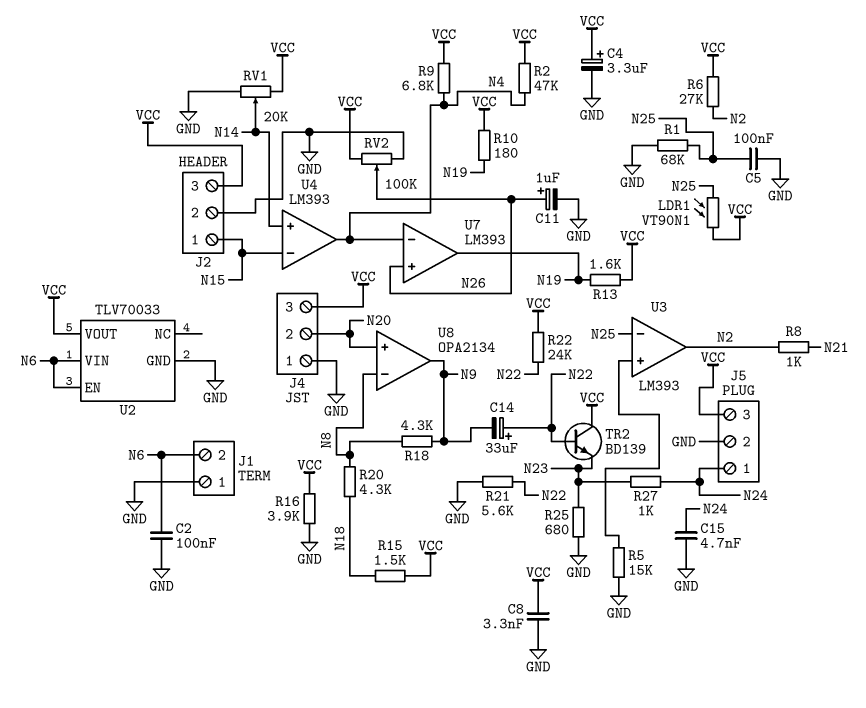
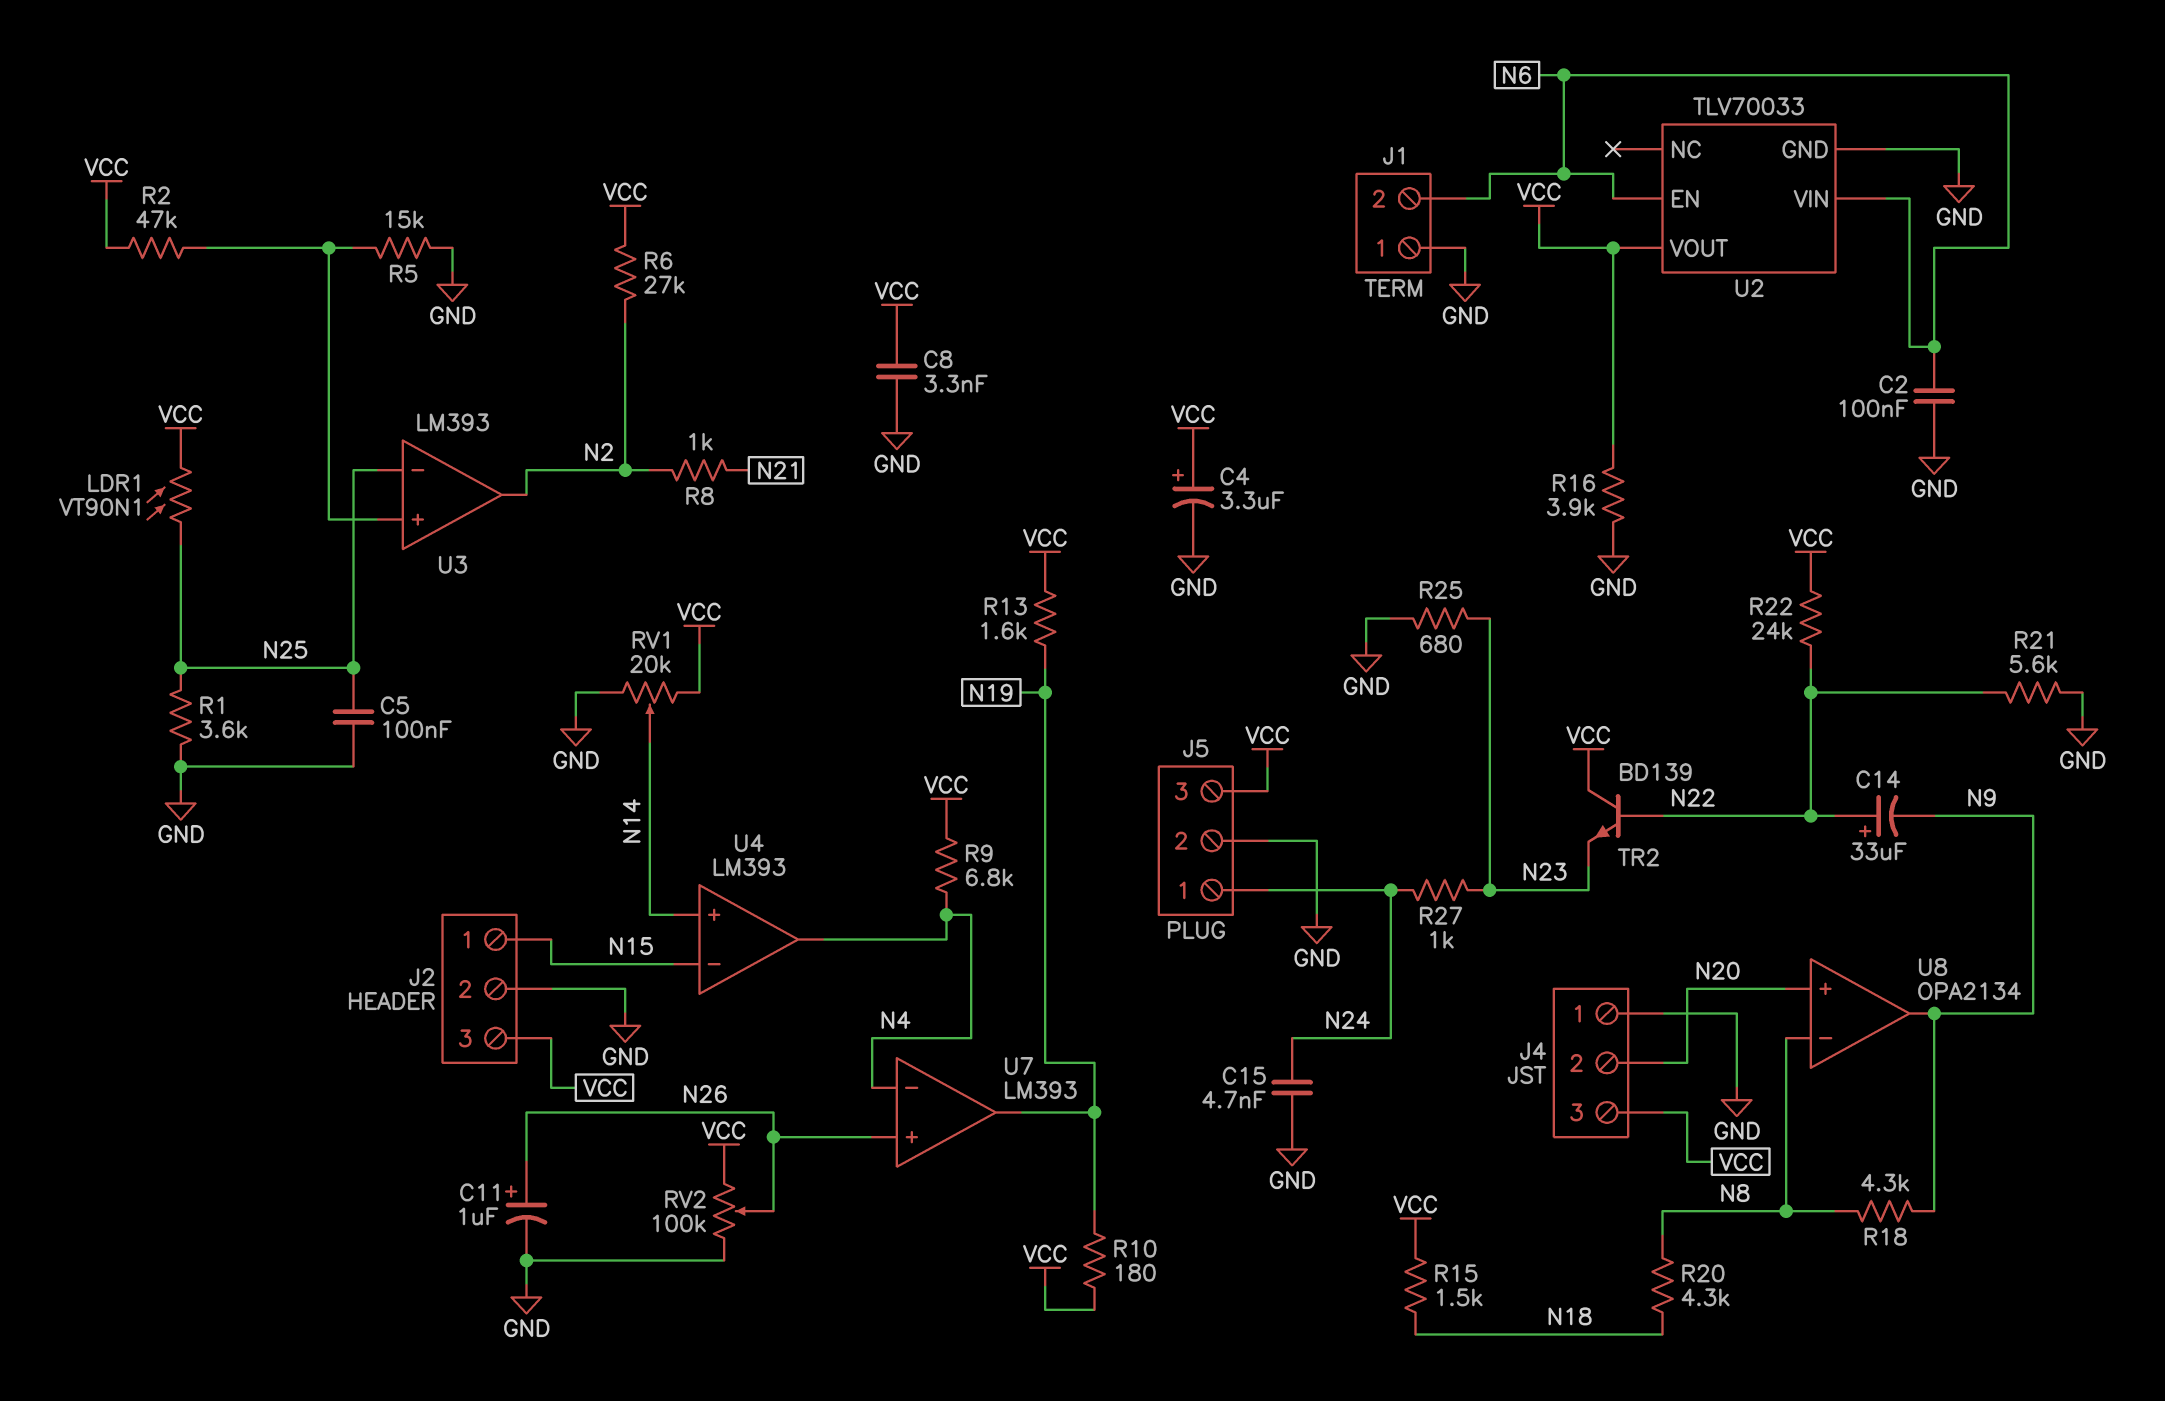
R1: 68k (GND, N25) -> 3.6k (GND, N25)
R2: 47k (N4, VCC) -> 47k (U3/in+, VCC)

